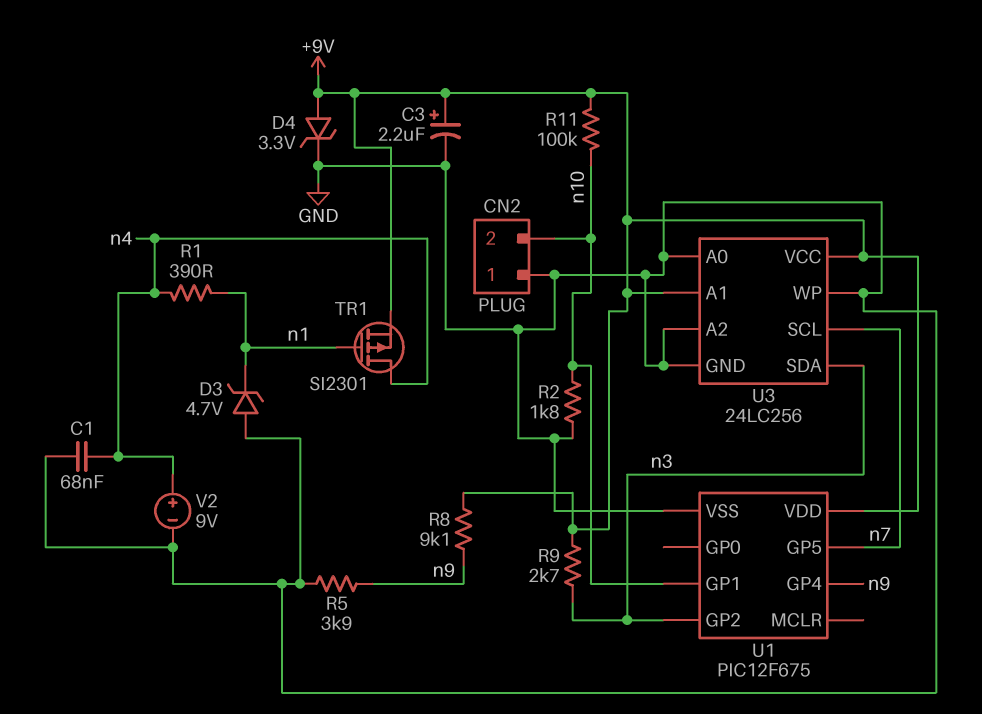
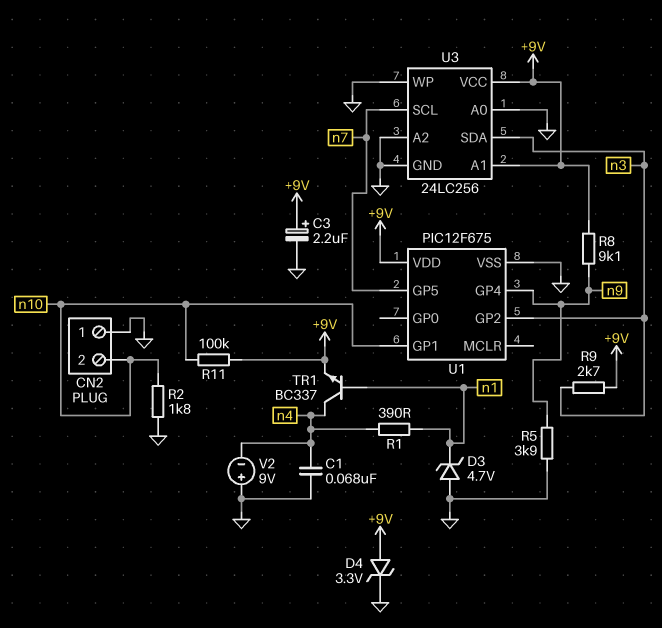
TR1: PMOS SI2301 (G n1, D n4, S +9V) -> NPN BC337 (B n1, C n4, E +9V)
V2: 9V (plus n4, minus GND) -> 9V (plus GND, minus n4)

